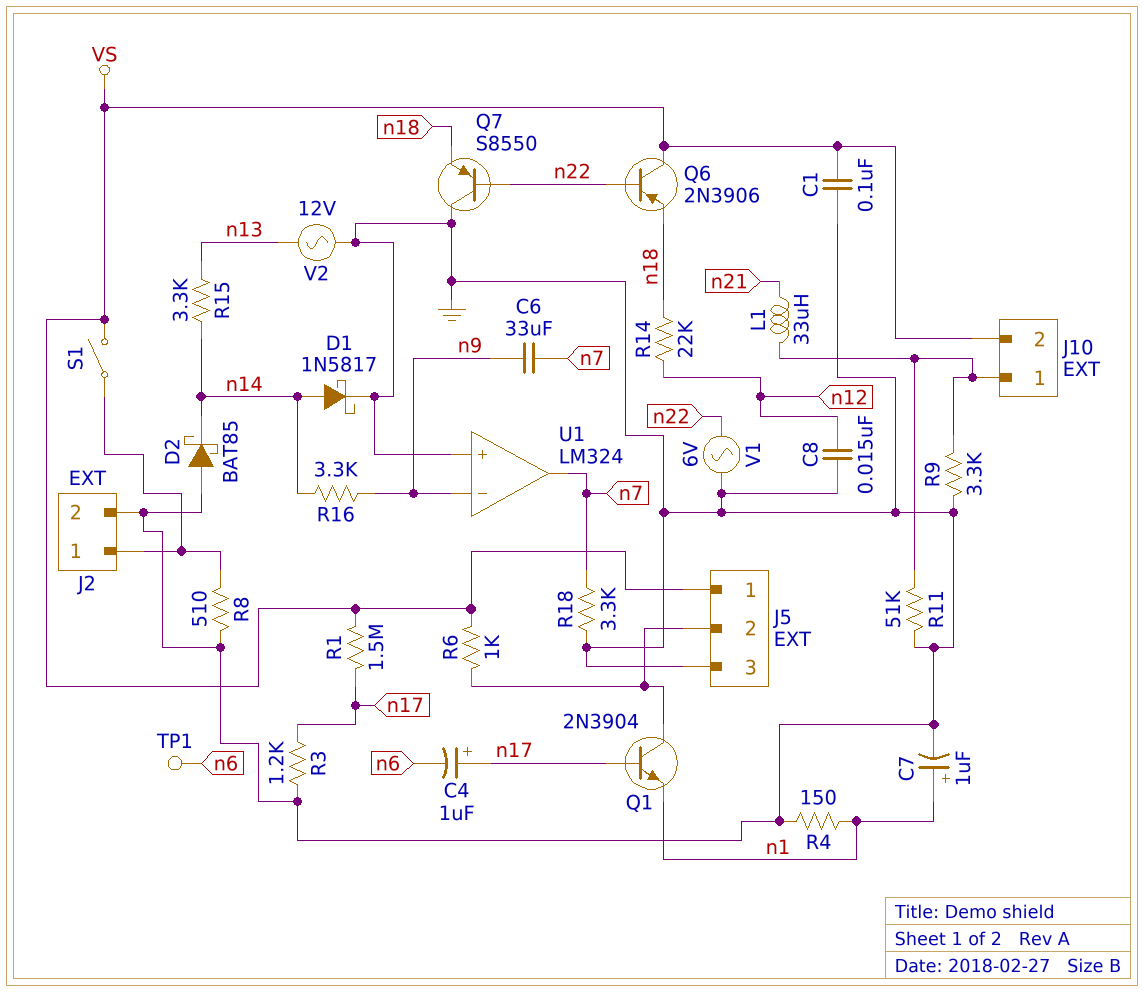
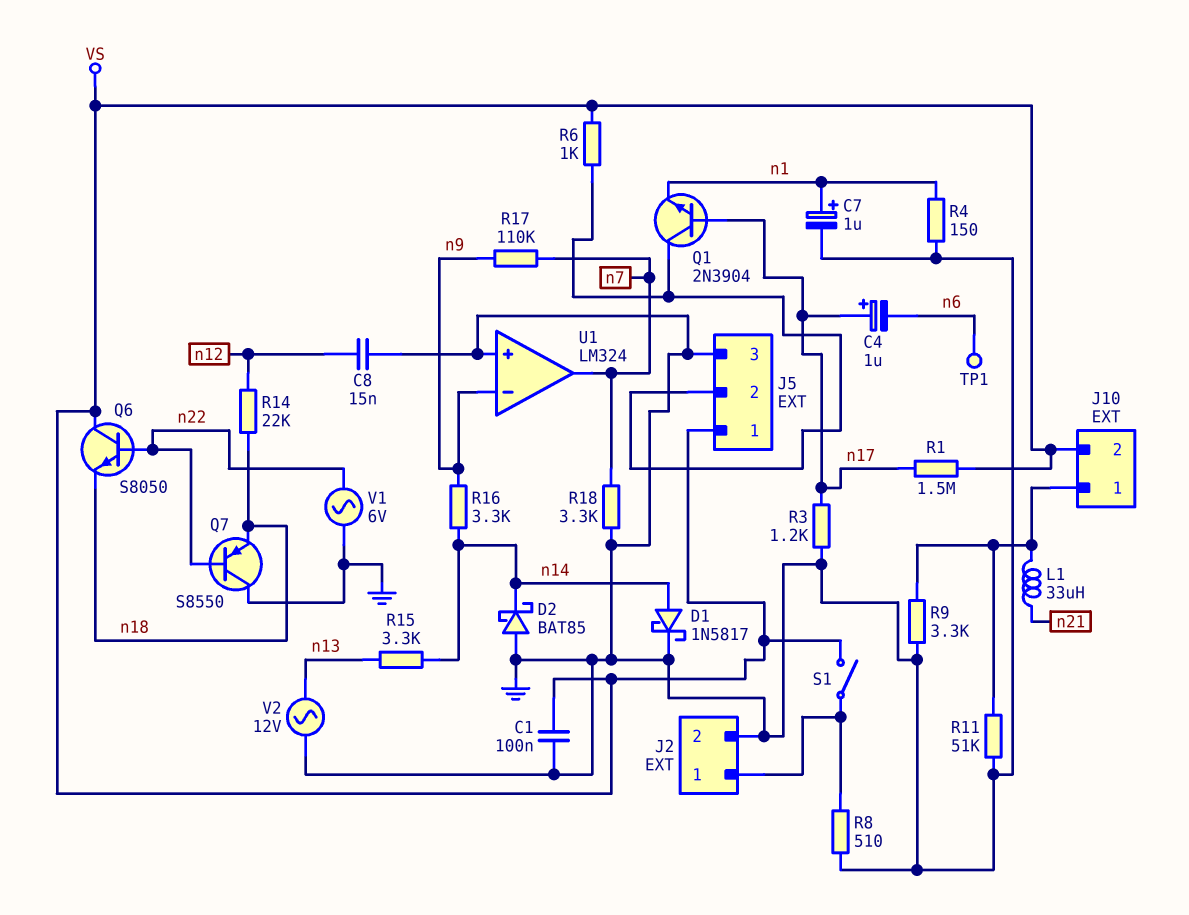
C6: 33uF (n7, n9) -> none
Q6: PNP 2N3906 (B n22, C VS, E n18) -> NPN S8050 (B n22, C VS, E n18)
R17: none -> 110k (n7, n9)

